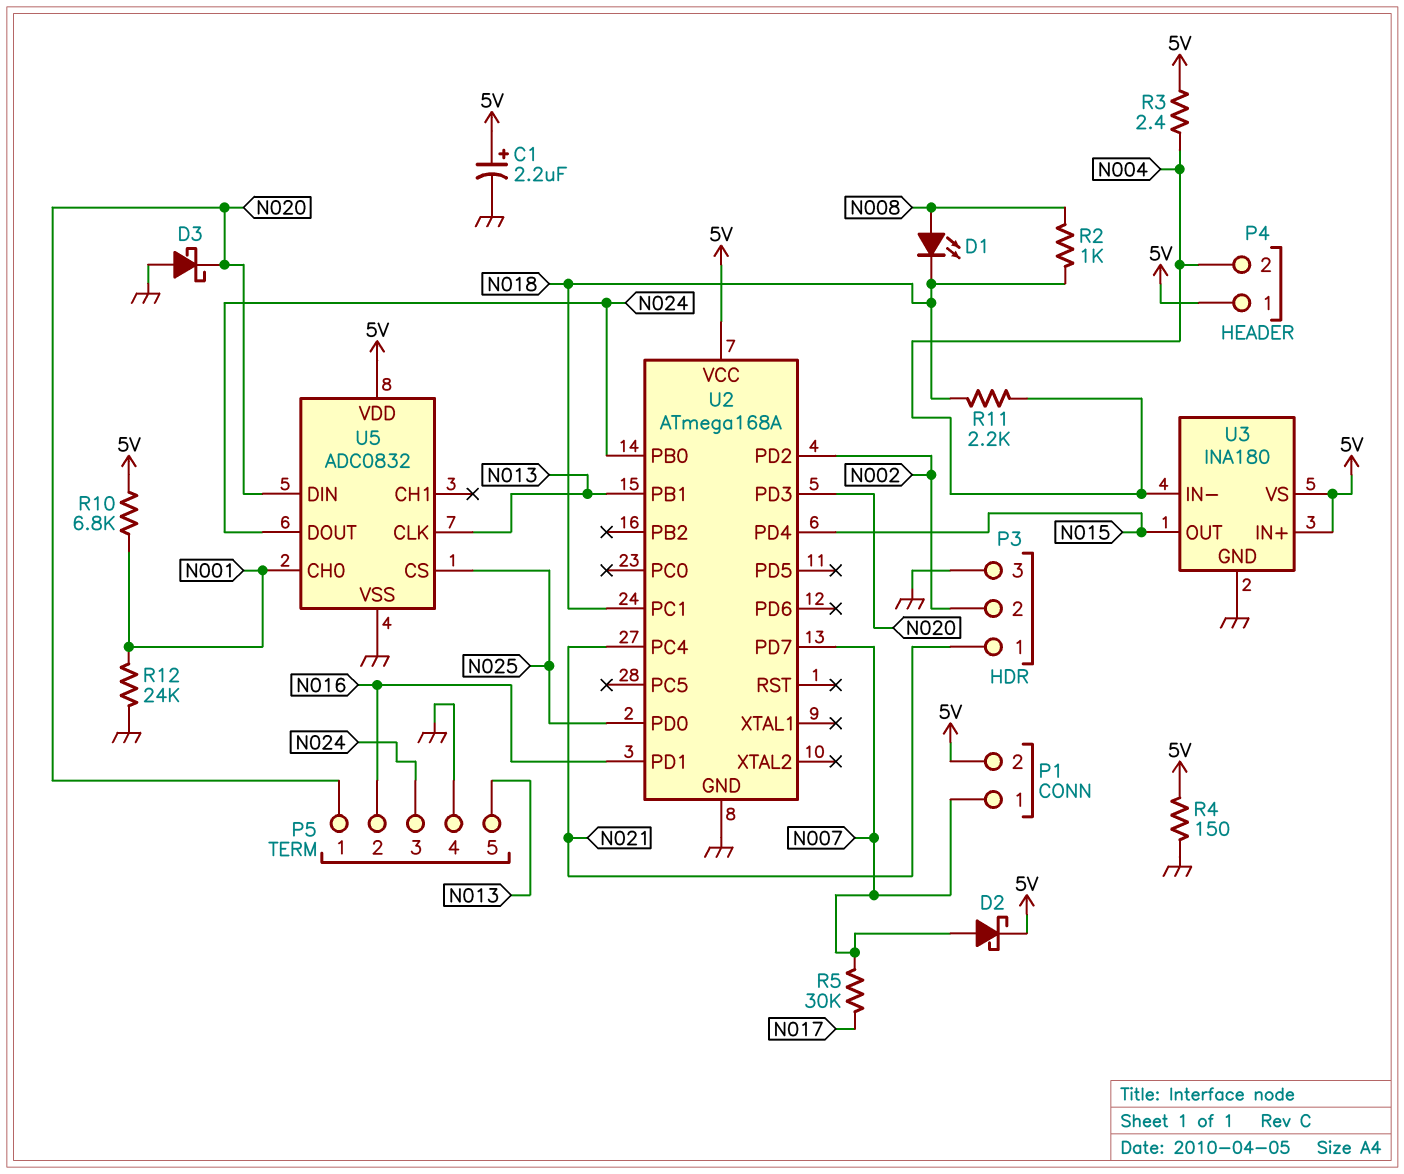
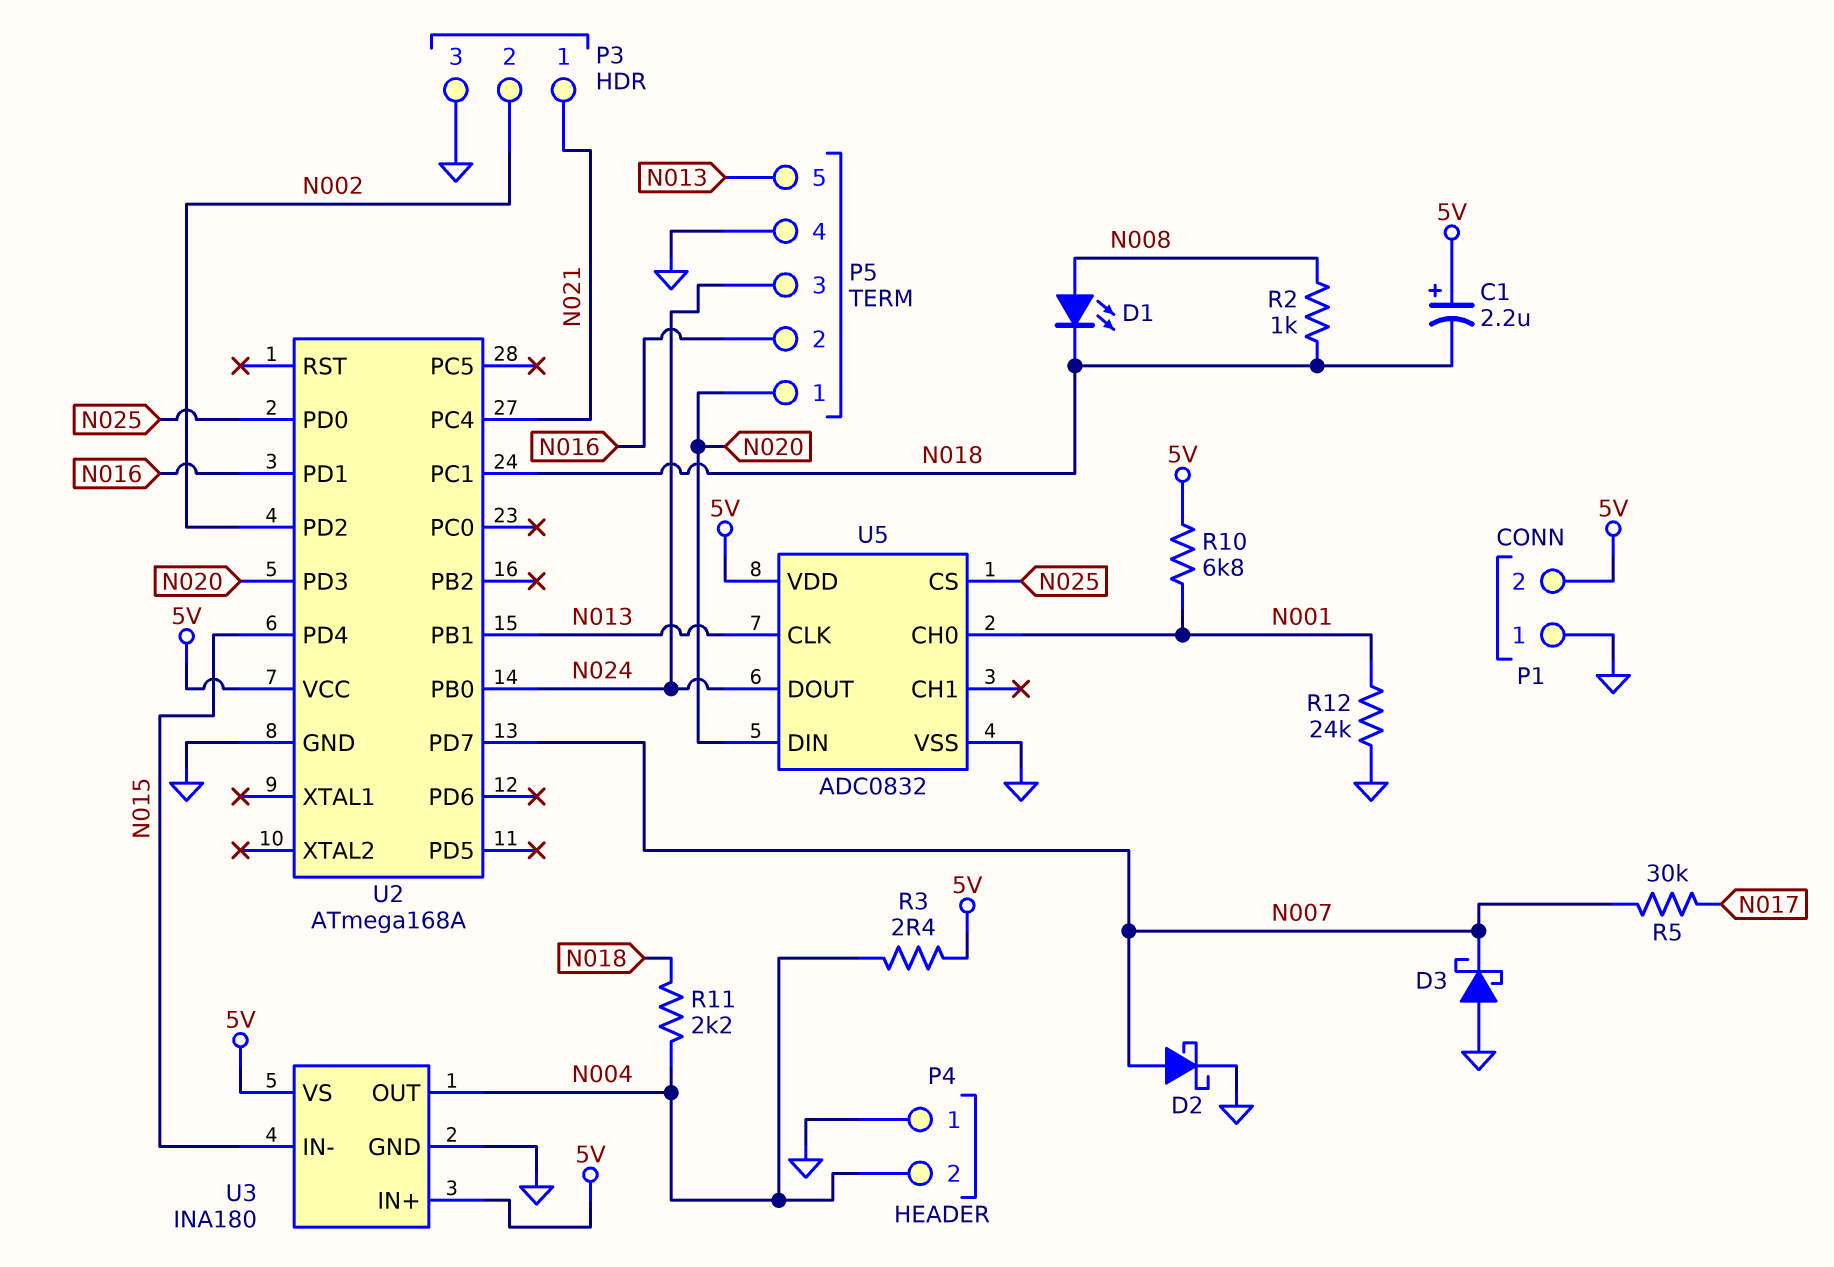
C1: 2.2uF (plus 5V, minus GND) -> 2.2uF (plus 5V, minus N018)
D2: schottky (A N007, K 5V) -> schottky (A N007, K GND)
D3: schottky (A GND, K N020) -> schottky (A GND, K N007)
P1 pin 1: N007 -> GND
P4 pin 1: 5V -> GND
R4: 150 (5V, GND) -> none
U3 pin IN-: N004 -> N015
U3 pin OUT: N015 -> N004

